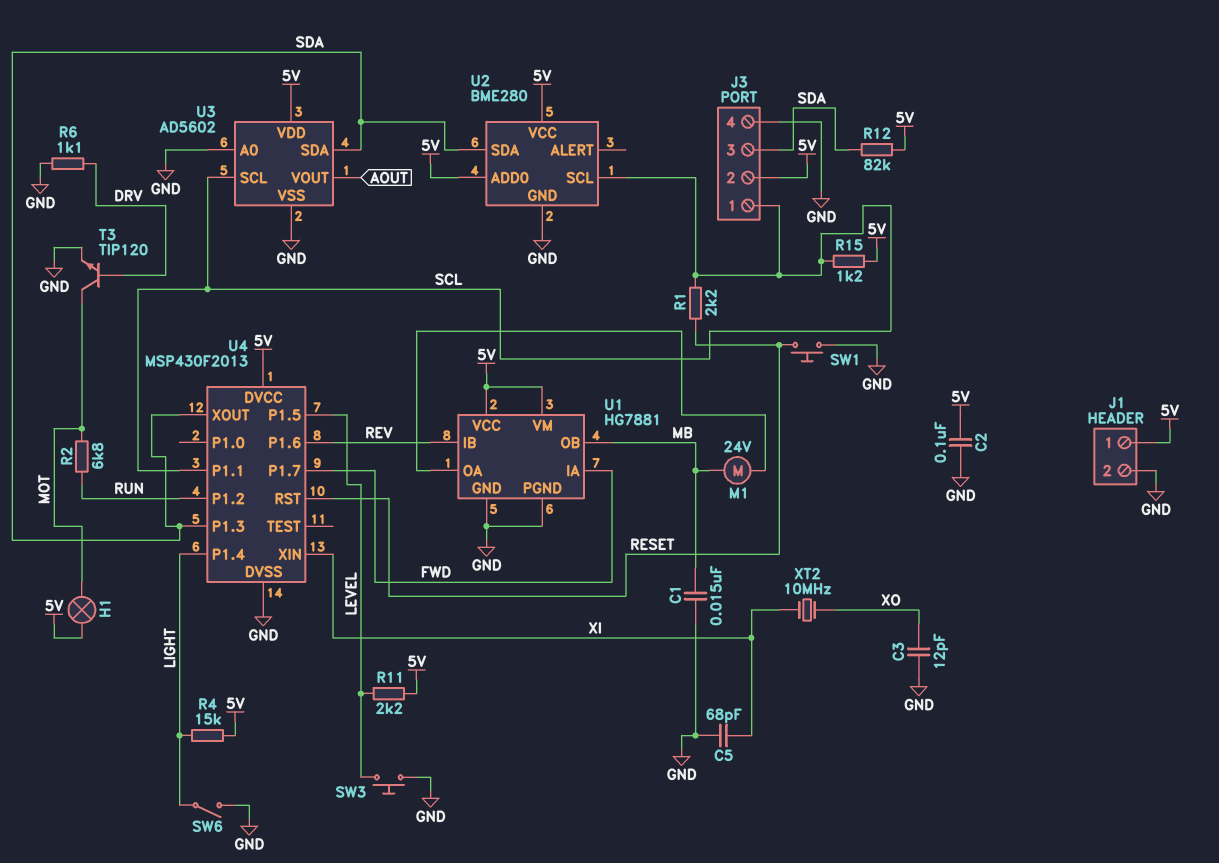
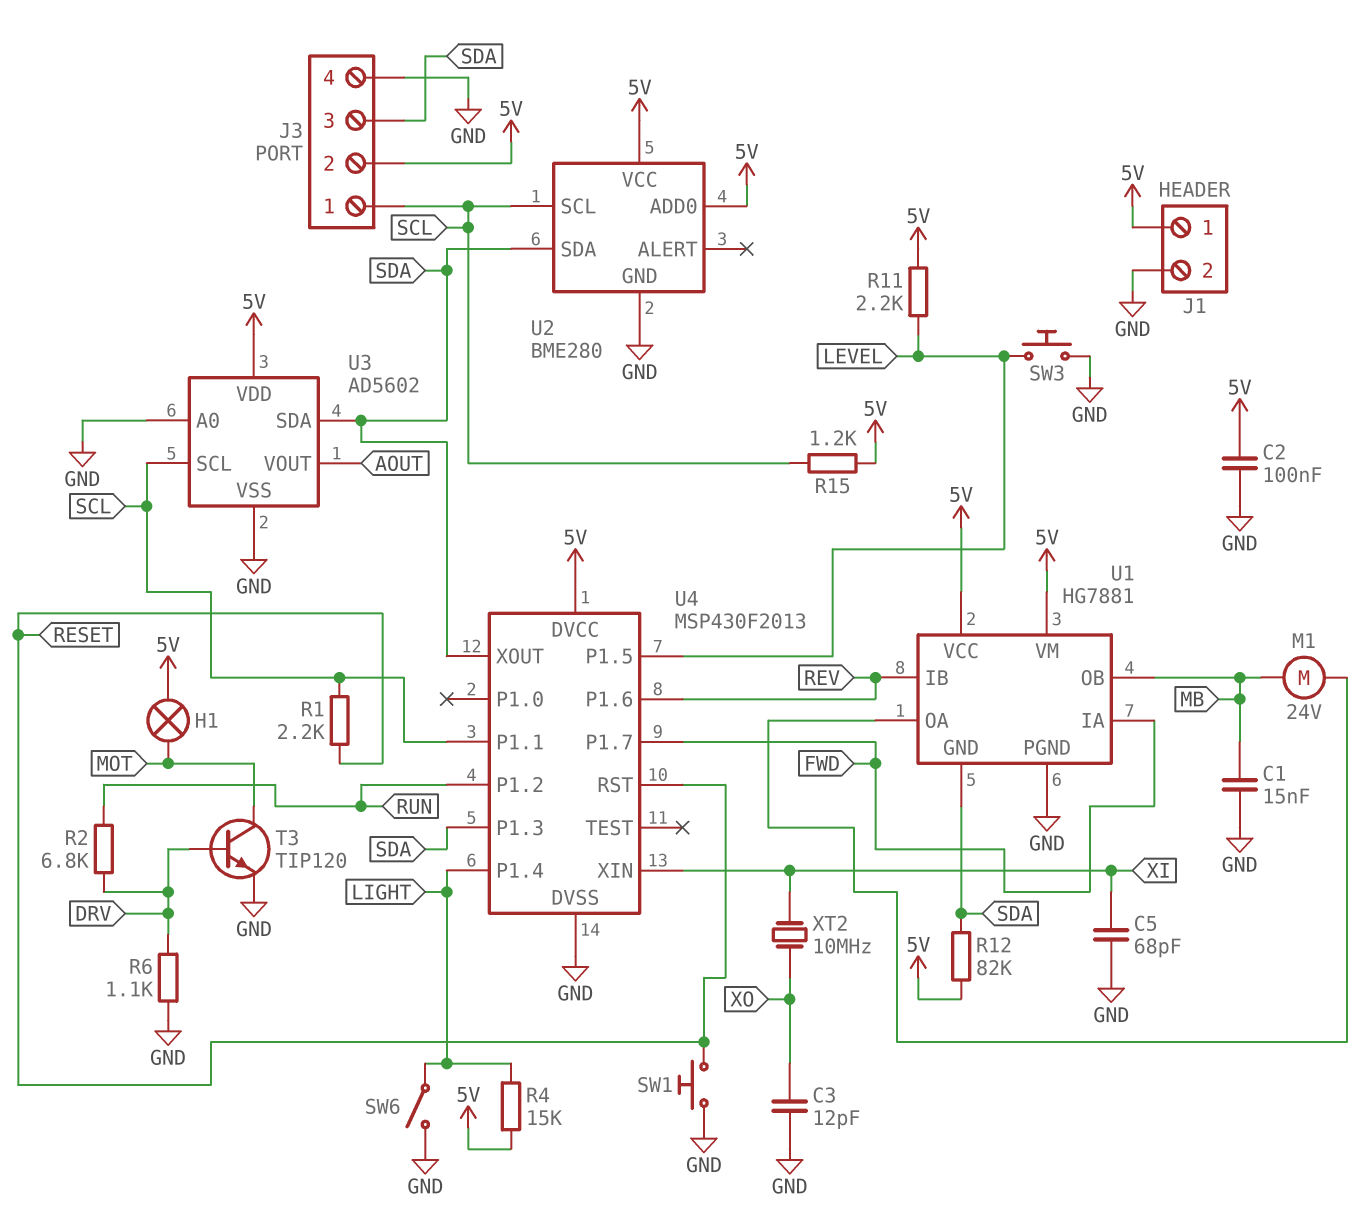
R2: 6.8k (MOT, RUN) -> 6.8k (DRV, RUN)
U1 pin GND: GND -> SDA

